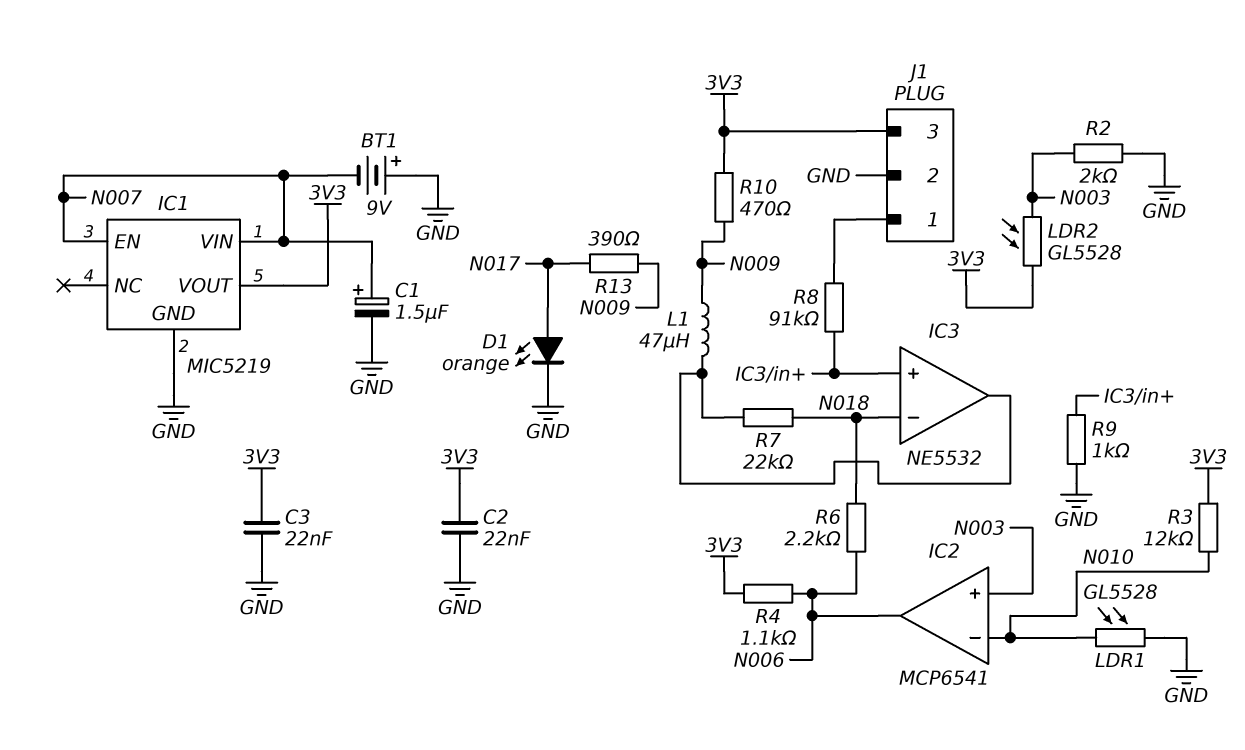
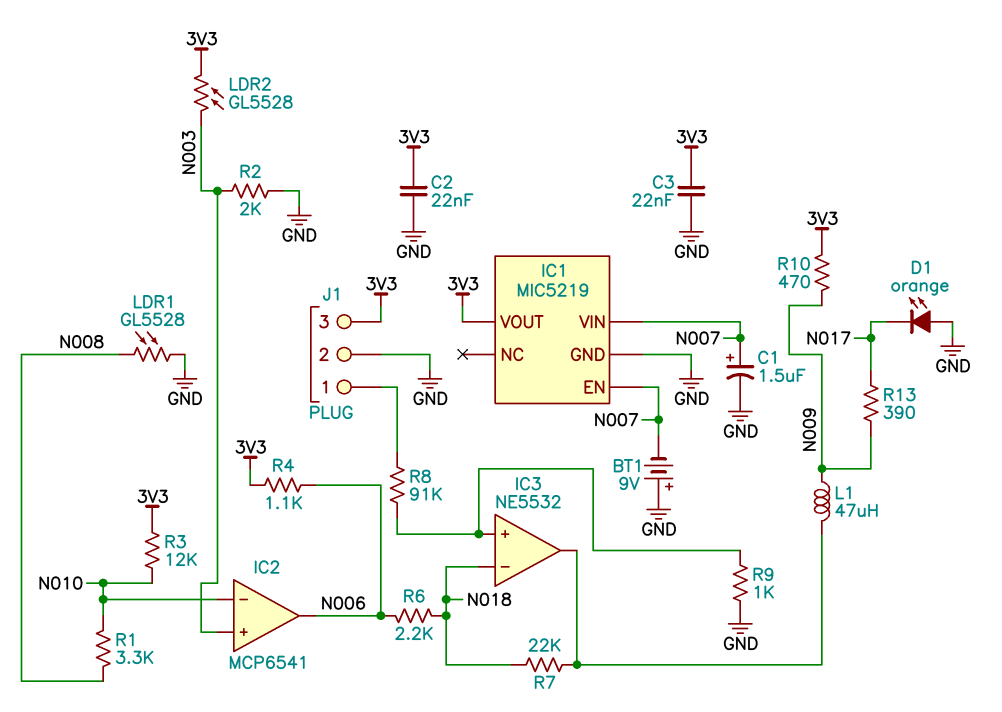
D1: LED orange (A N017, K GND) -> LED orange (A GND, K N017)
LDR1: GL5528 (GND, N010) -> GL5528 (GND, N008)
R1: none -> 3.3k (N008, N010)

